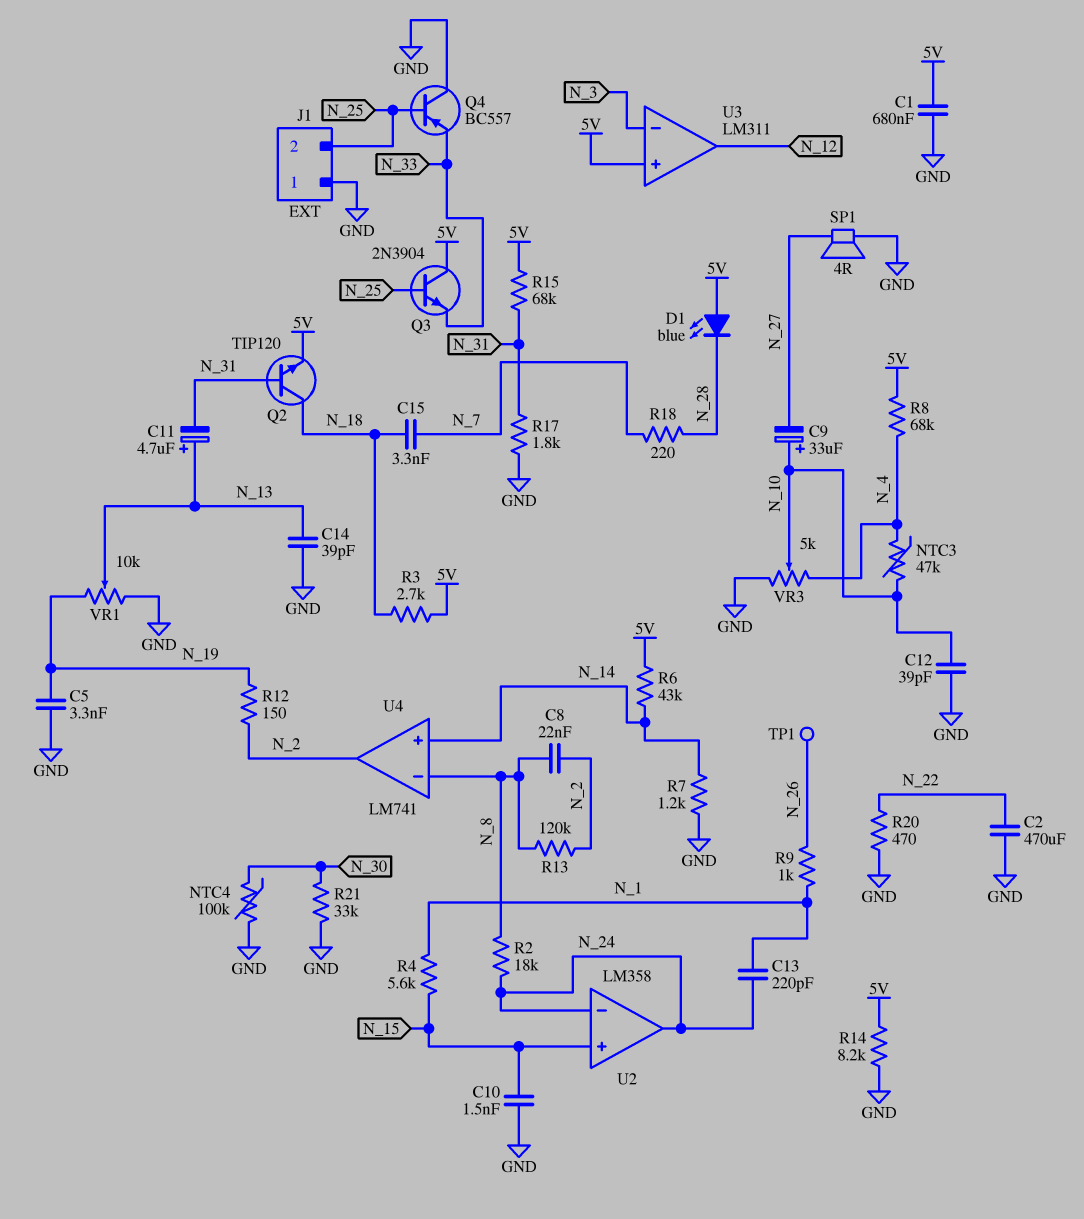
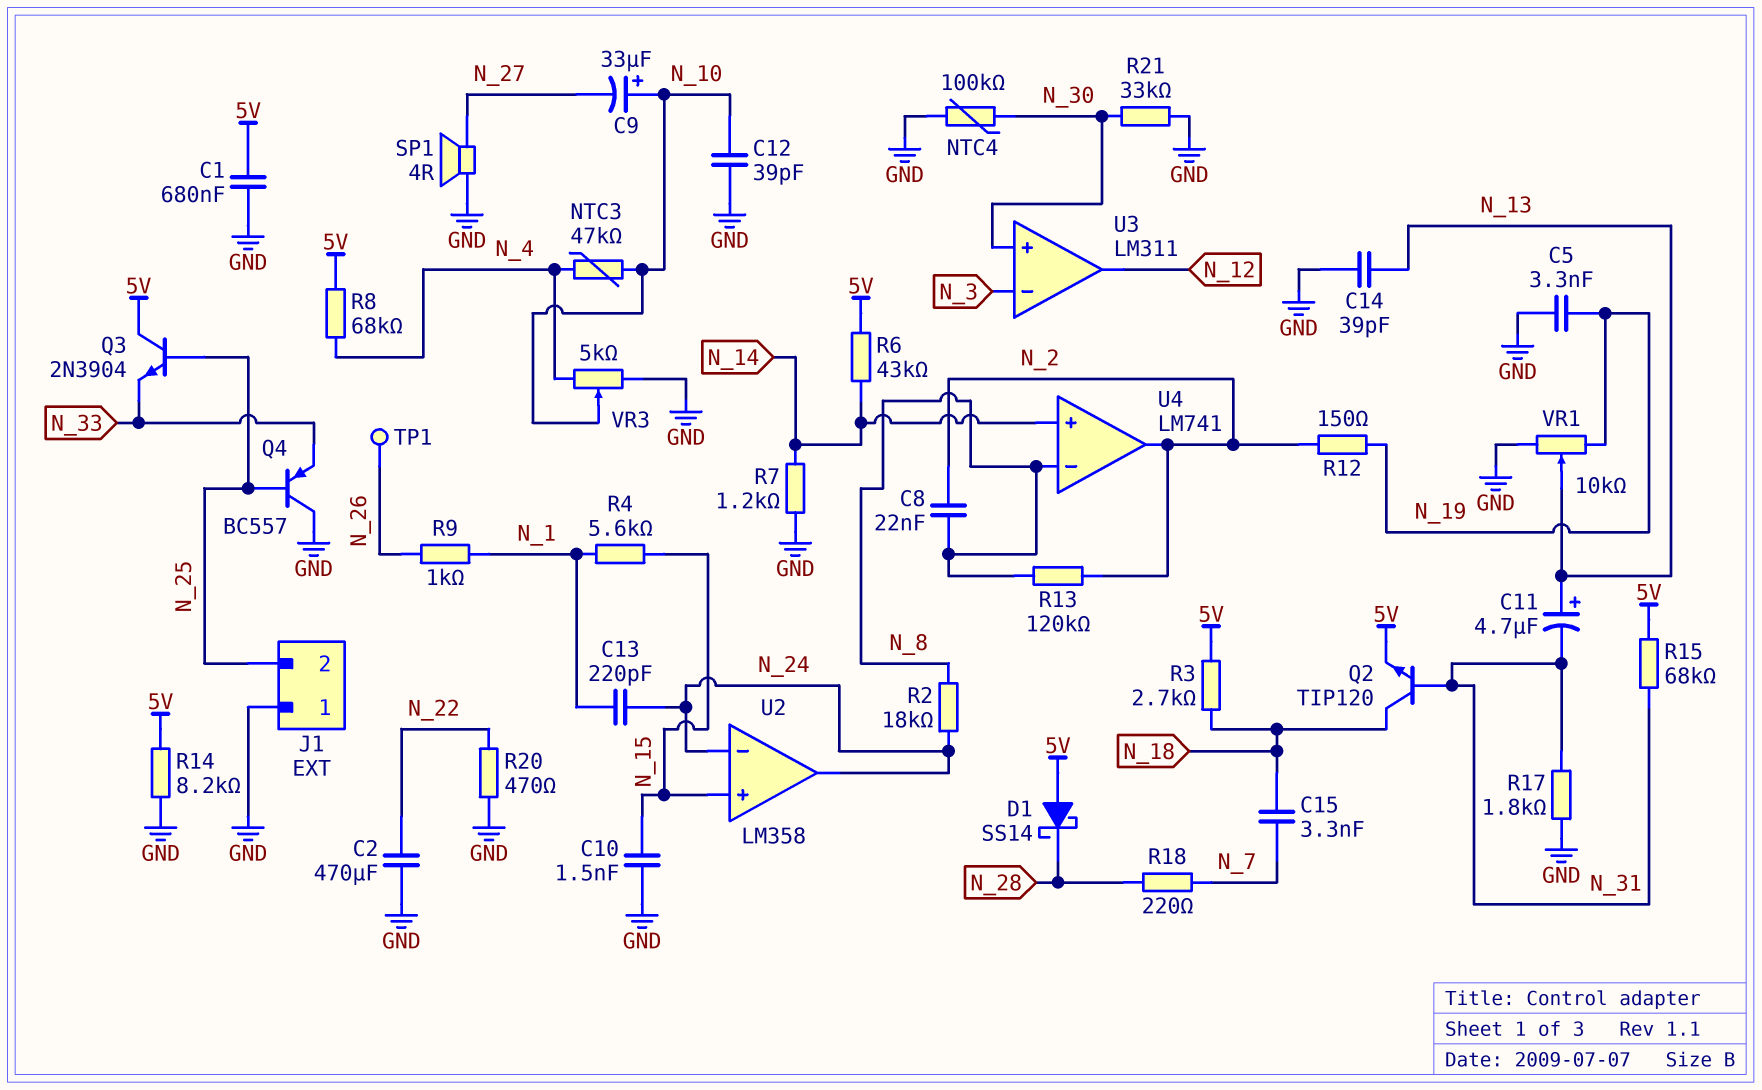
D1: LED blue (A 5V, K N_28) -> schottky SS14 (A 5V, K N_28)
U3 pin in+: 5V -> N_30

